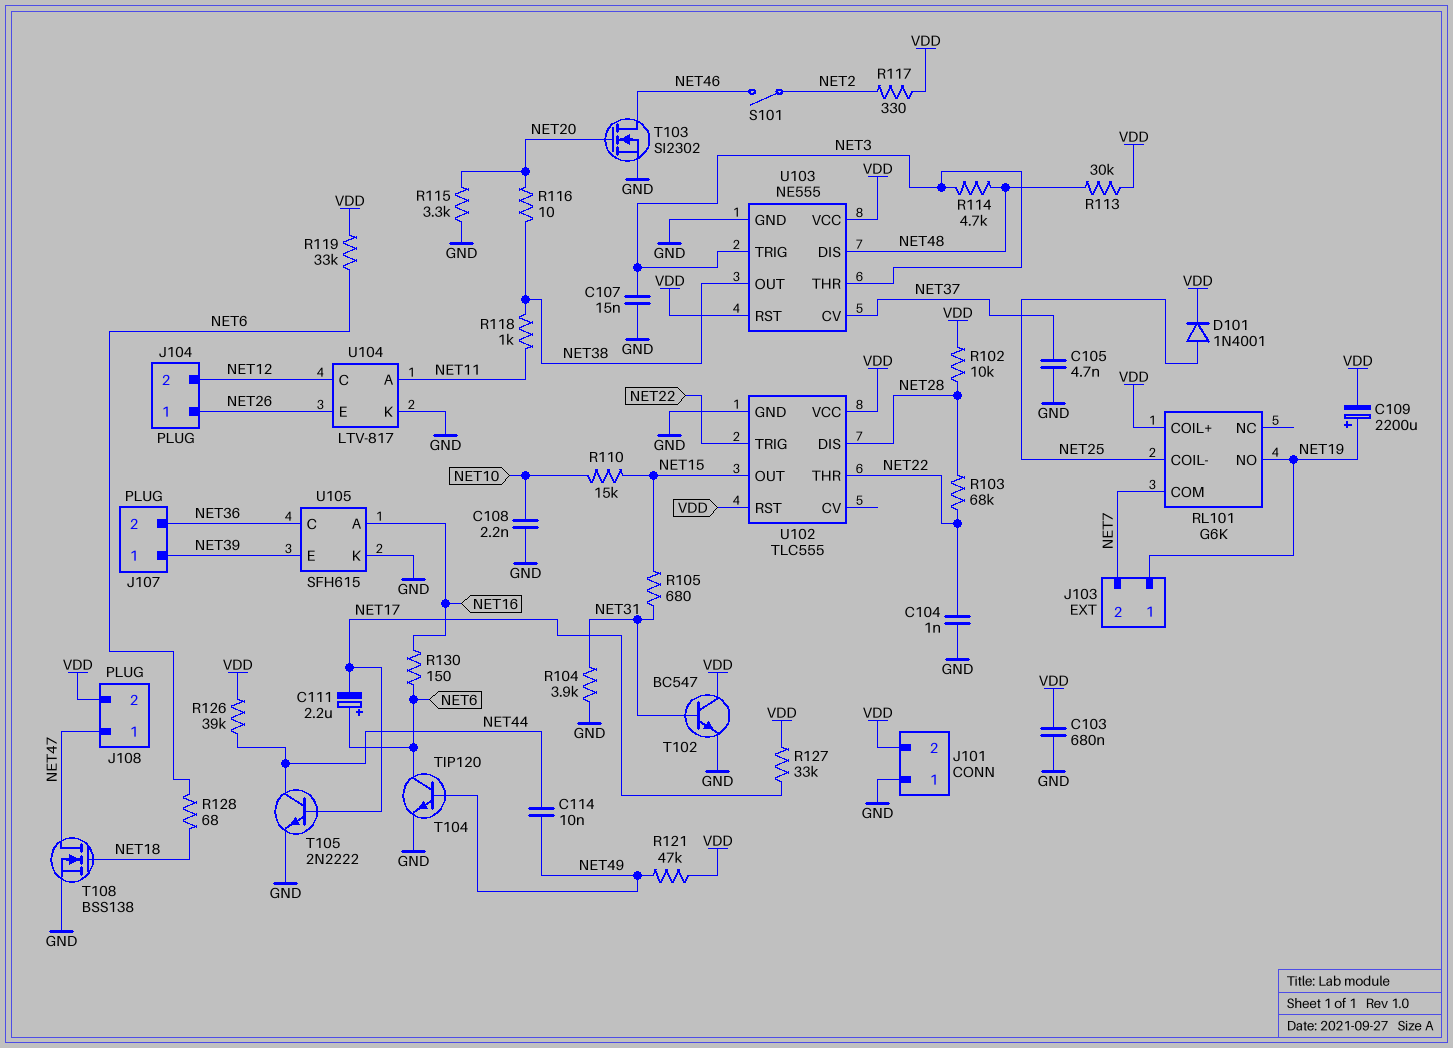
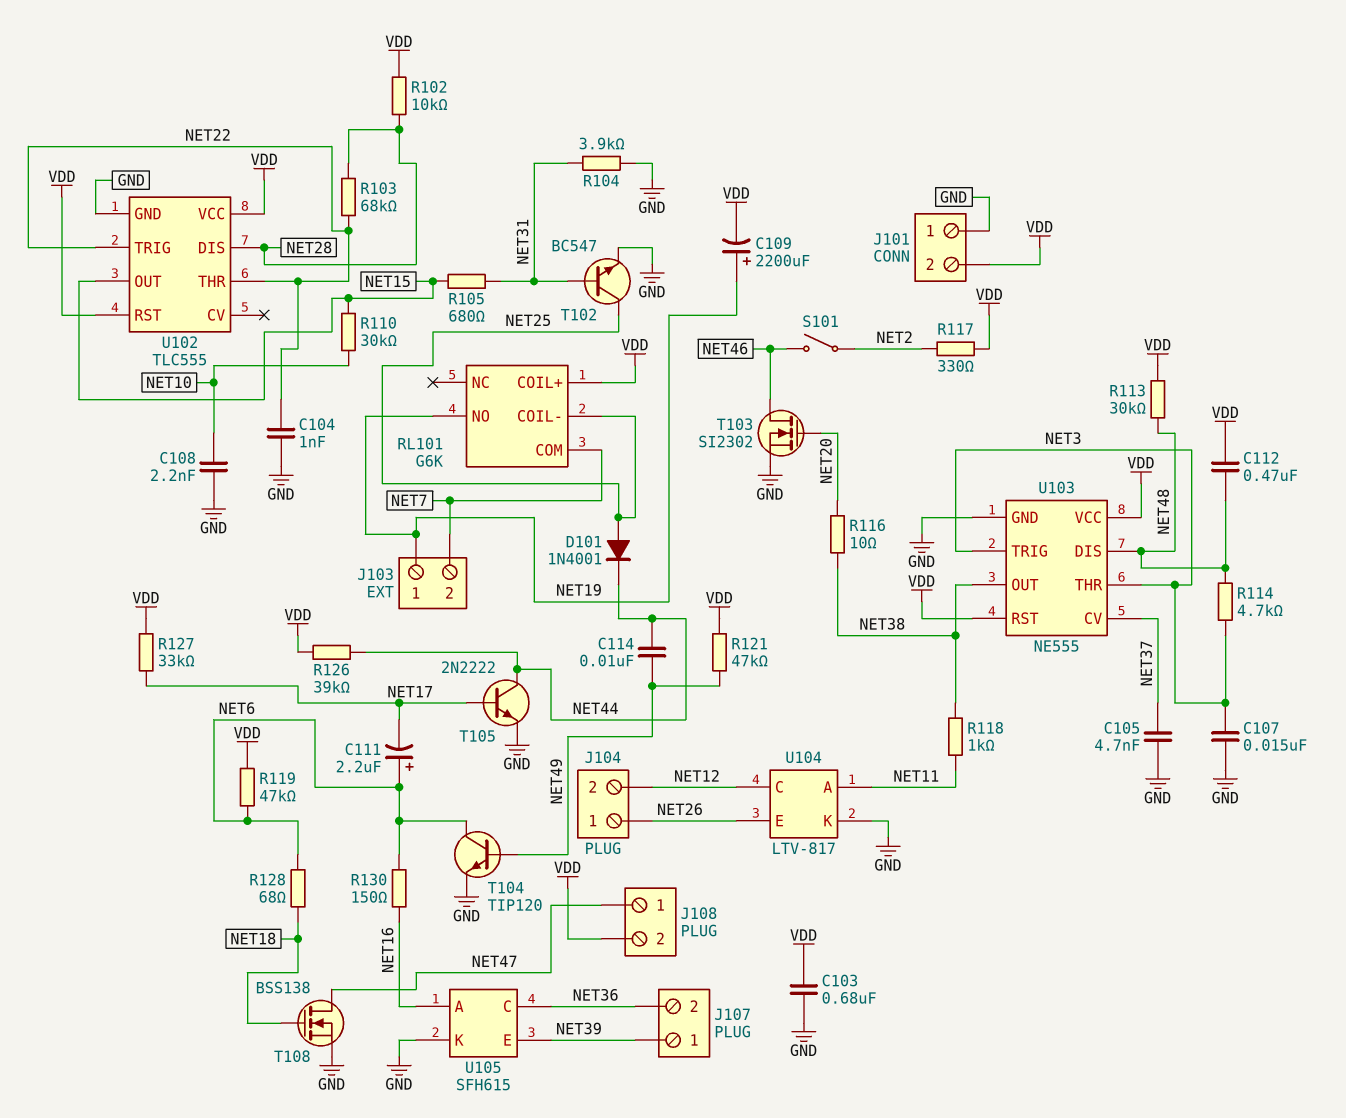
C112: none -> 470nF (NET48, VDD)
D101: diode 1N4001 (A NET25, K VDD) -> diode 1N4001 (A NET25, K NET44)
R110: 15k (NET10, NET15) -> 30k (NET10, NET15)
R115: 3.3k (GND, NET20) -> none
R119: 33k (NET6, VDD) -> 47k (NET6, VDD)
T102: NPN BC547 (B NET31, C VDD, E GND) -> NPN BC547 (B NET31, C NET25, E GND)

